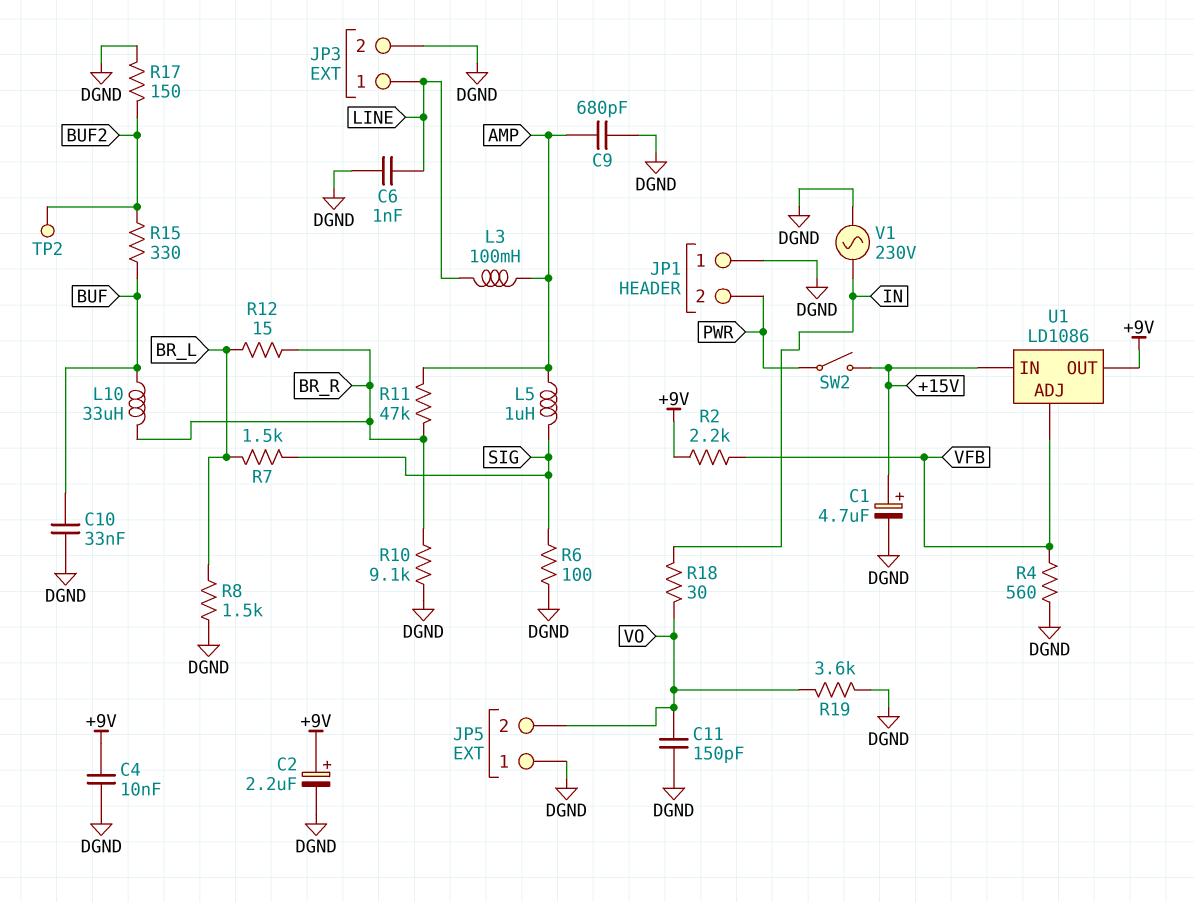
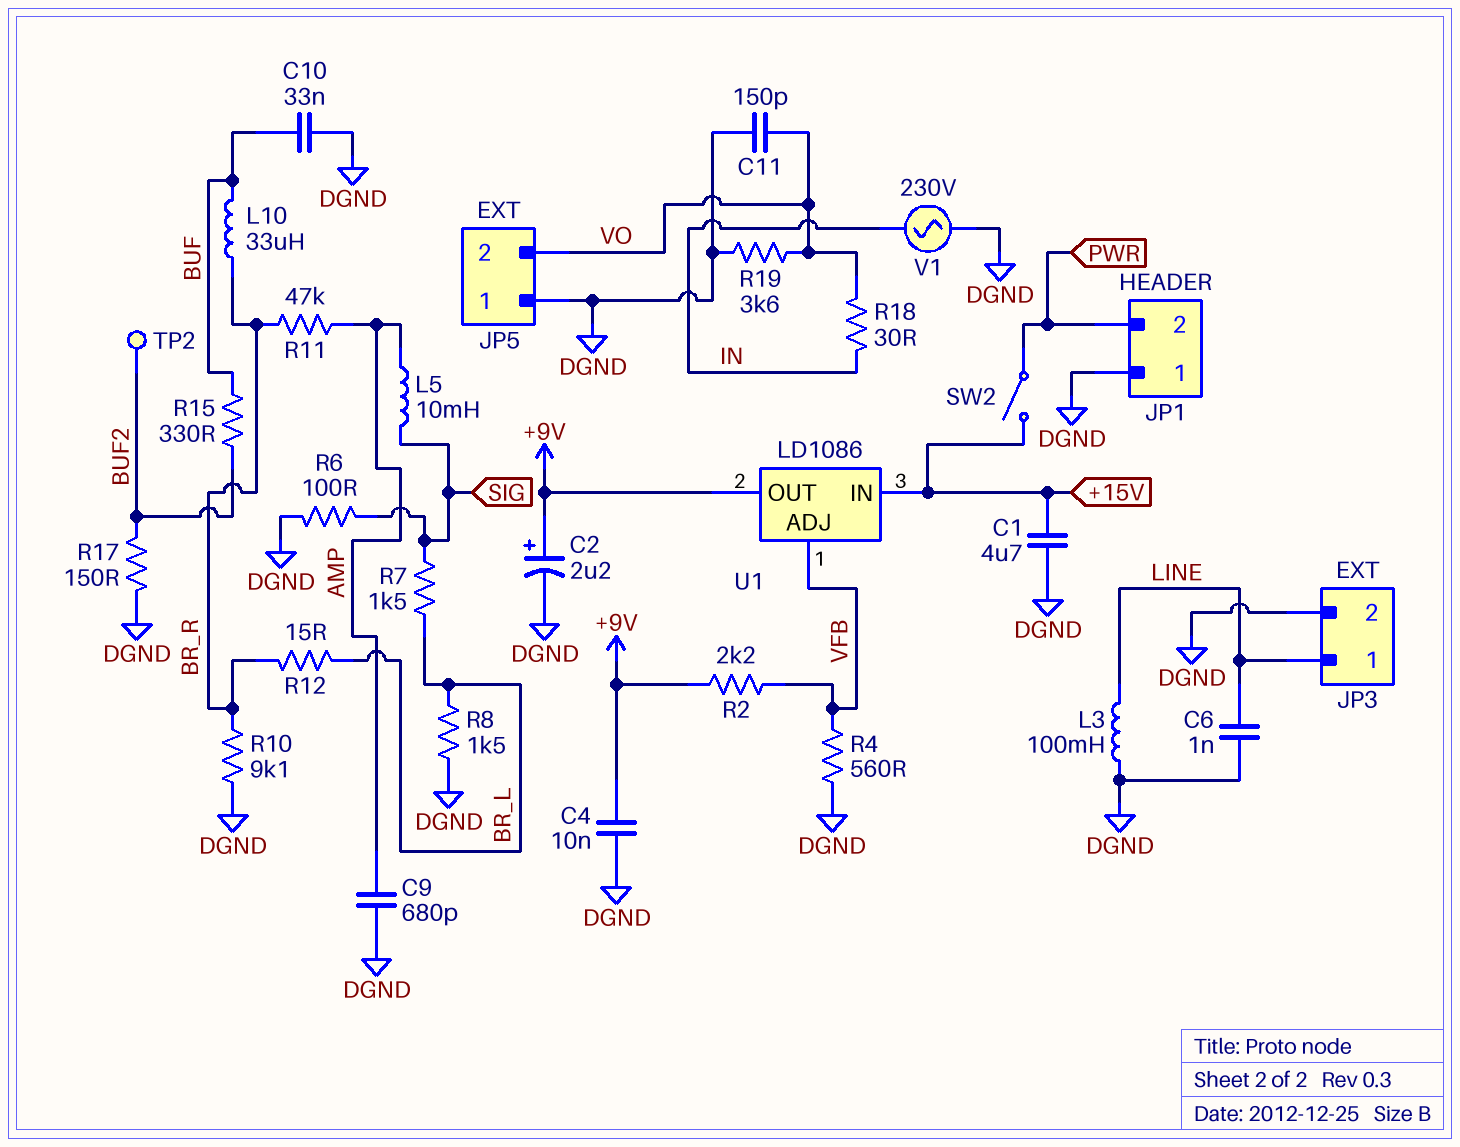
C1: 4.7uF (plus +15V, minus DGND) -> 4.7uF (+15V, DGND)
L3: 100mH (AMP, LINE) -> 100mH (DGND, LINE)
L5: 1uH (AMP, SIG) -> 10mH (AMP, SIG)

